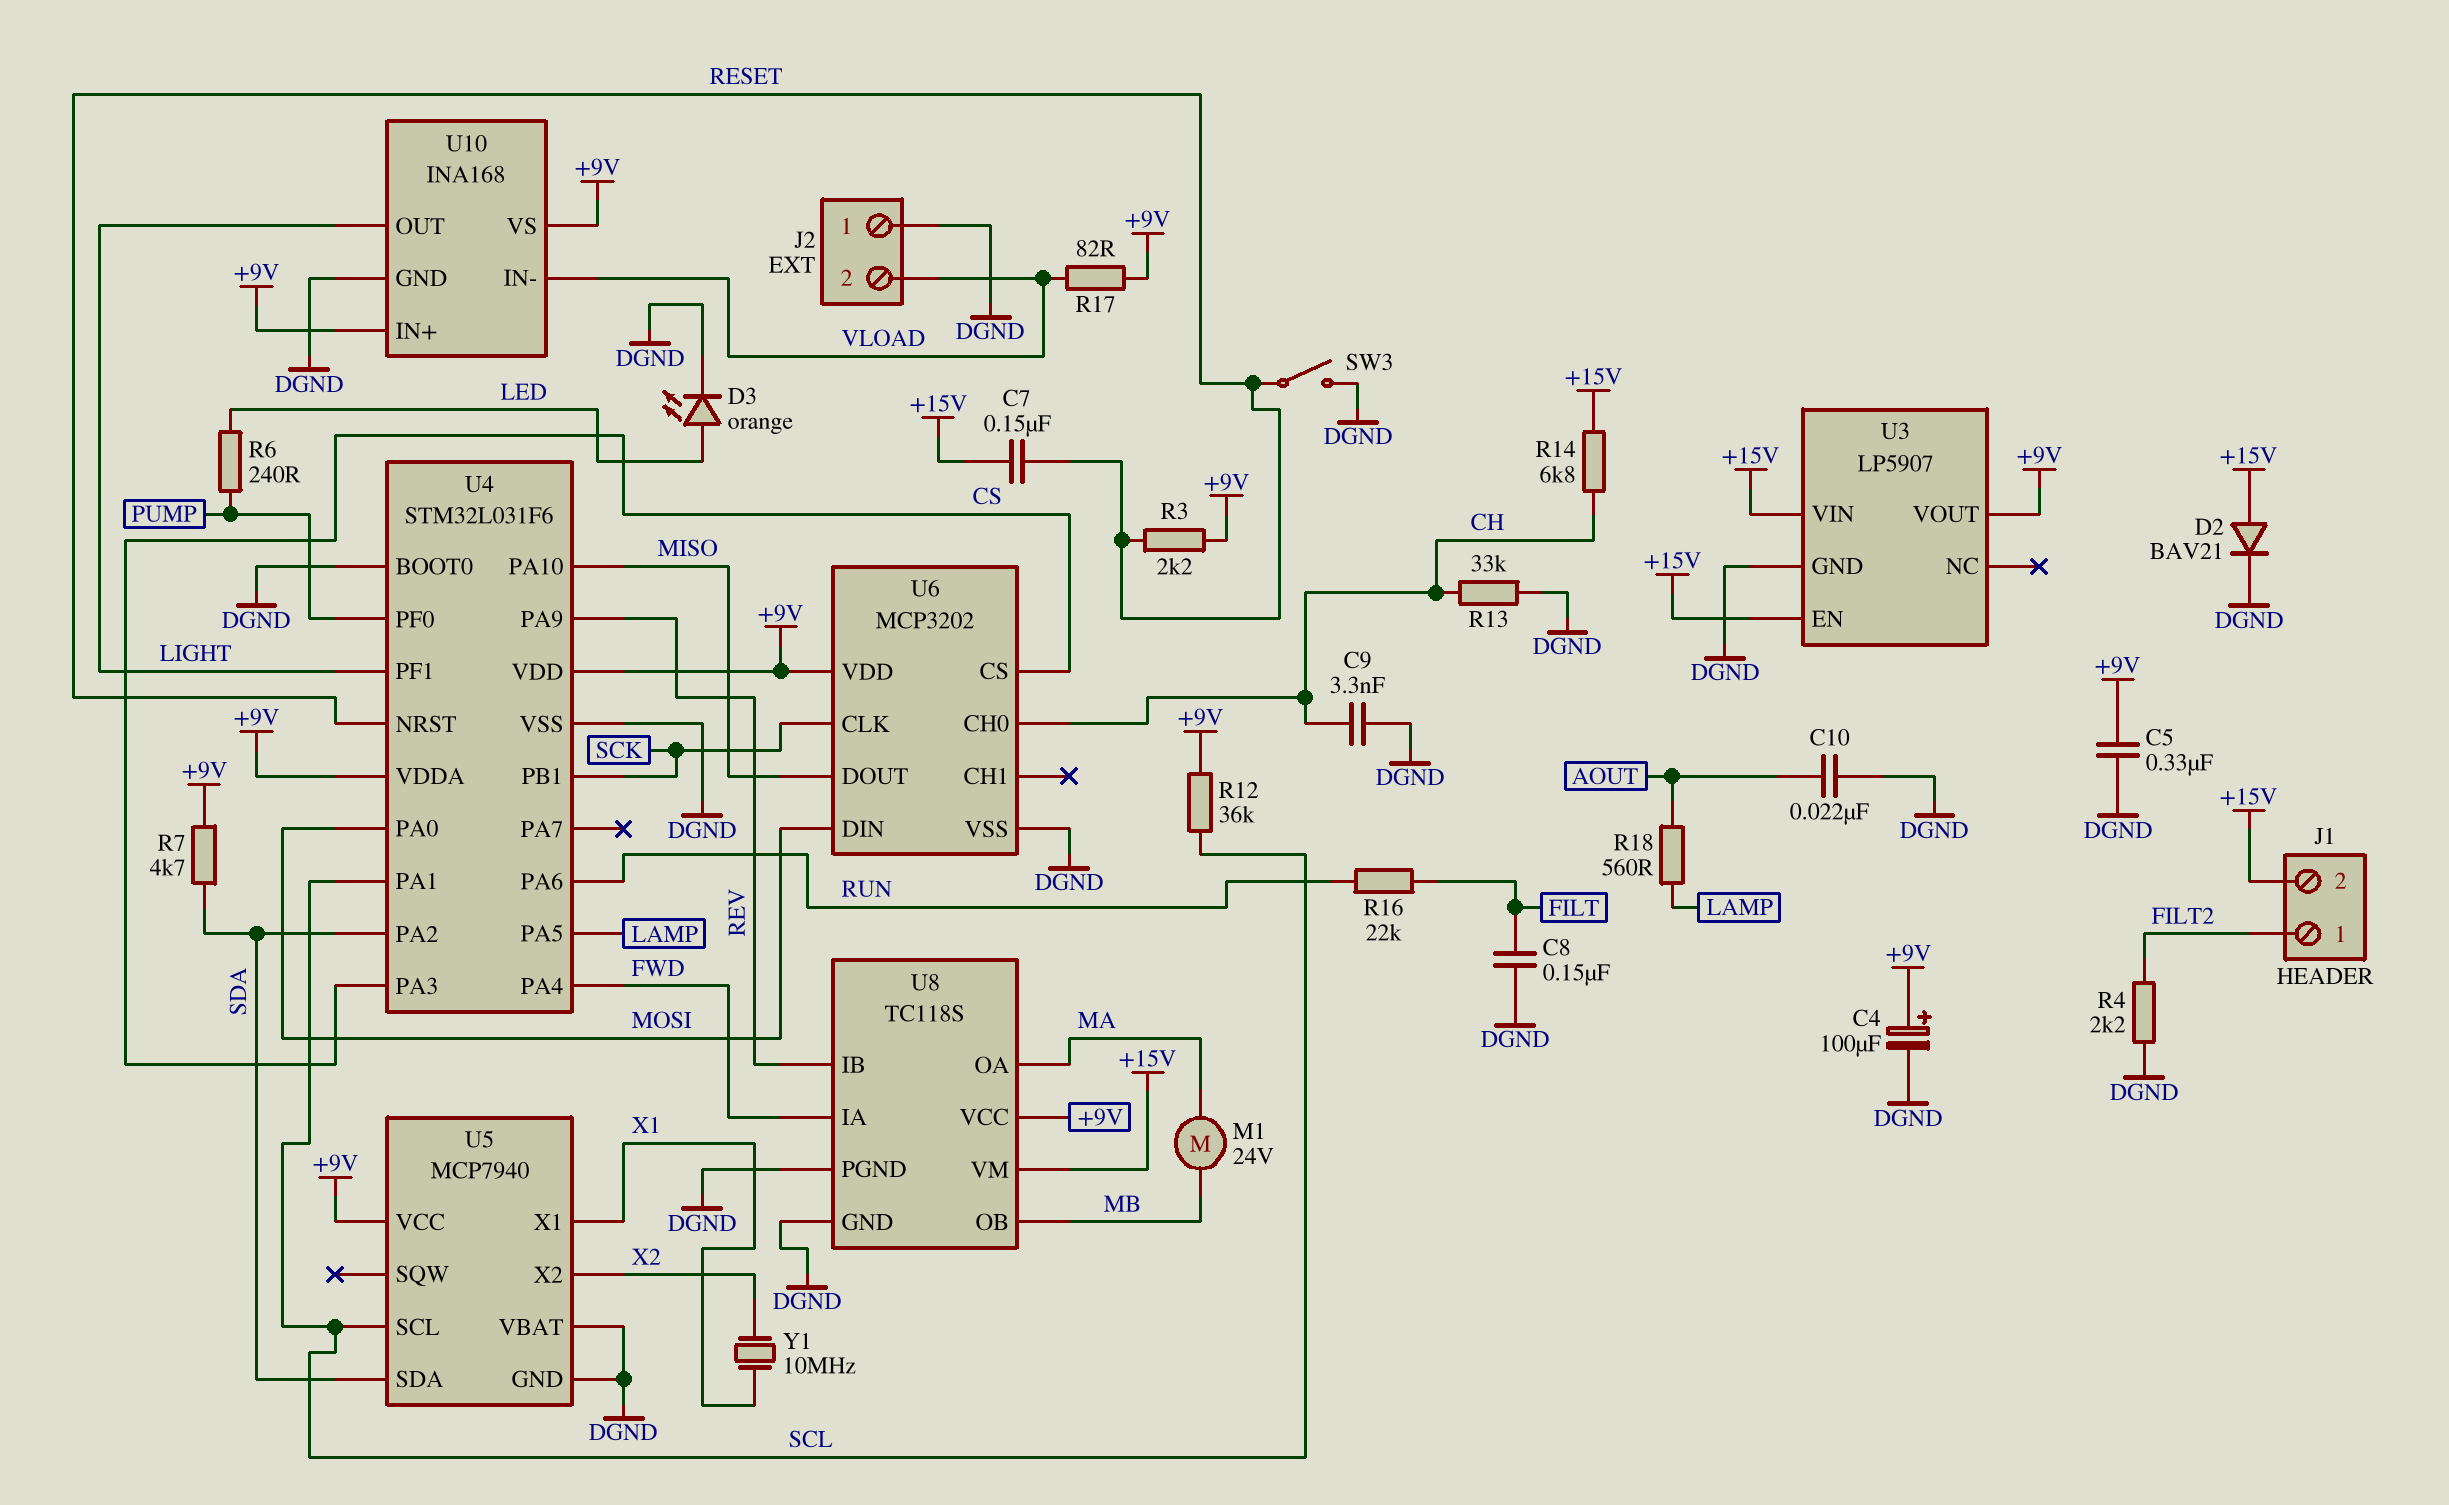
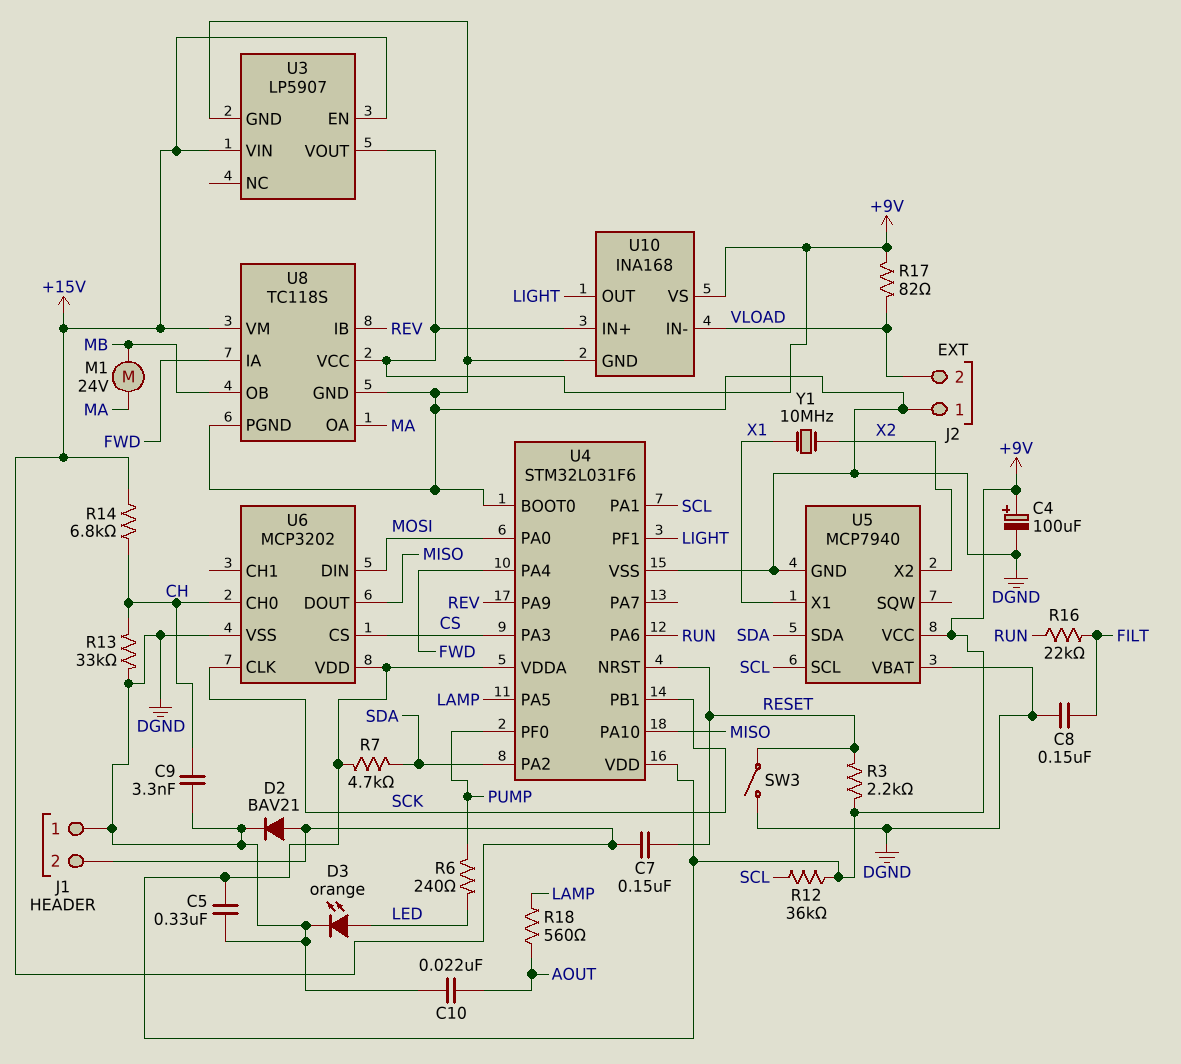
J1 pin 1: FILT2 -> DGND
R4: 2.2k (DGND, FILT2) -> none

